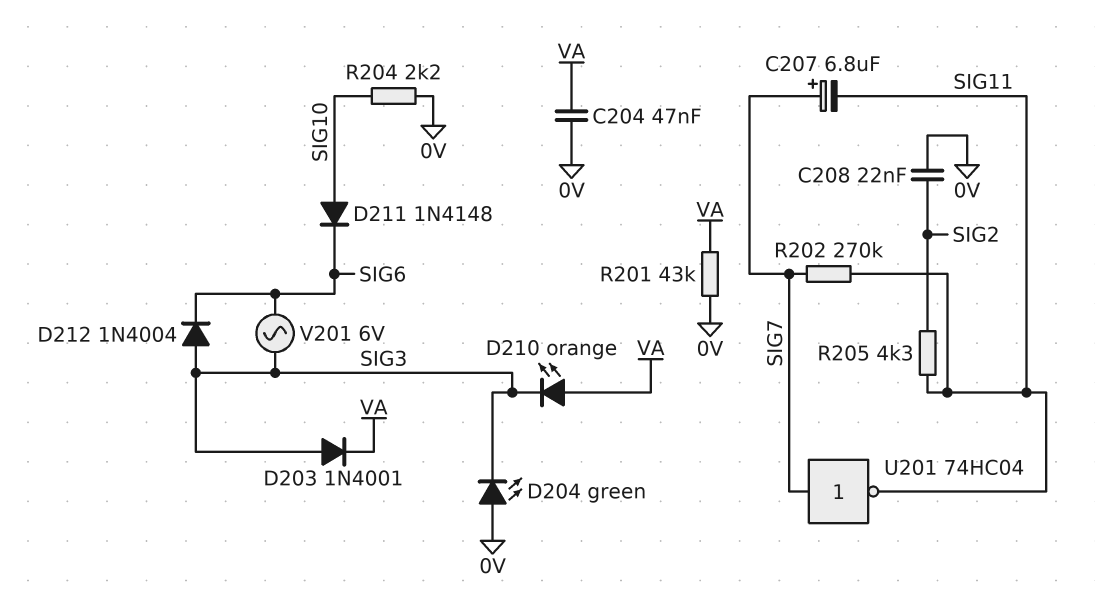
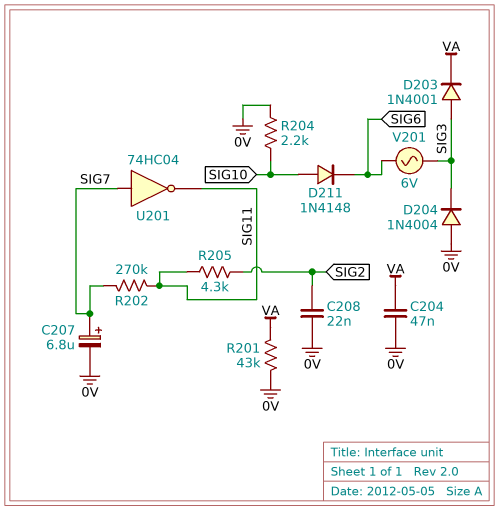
C207: 6.8uF (plus SIG7, minus SIG11) -> 6.8uF (plus SIG7, minus 0V)
D204: LED green (A 0V, K SIG3) -> diode 1N4004 (A 0V, K SIG3)
D210: LED orange (A VA, K SIG3) -> none
D212: diode 1N4004 (A SIG3, K SIG6) -> none

